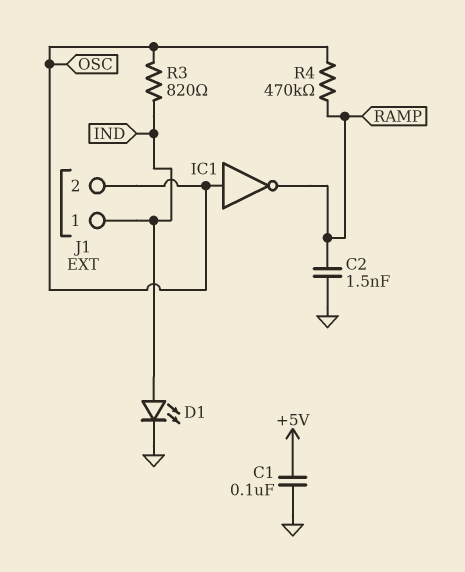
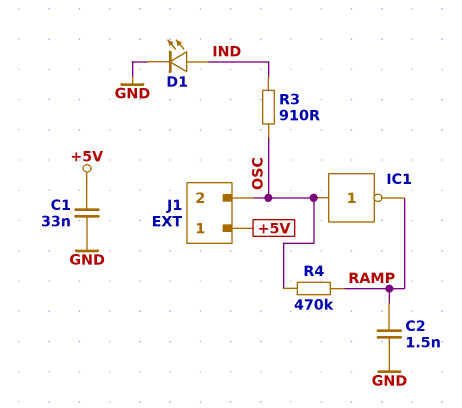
C1: 100nF (+5V, GND) -> 33nF (+5V, GND)
J1 pin 1: IND -> +5V
R3: 820 (IND, OSC) -> 910 (IND, OSC)

